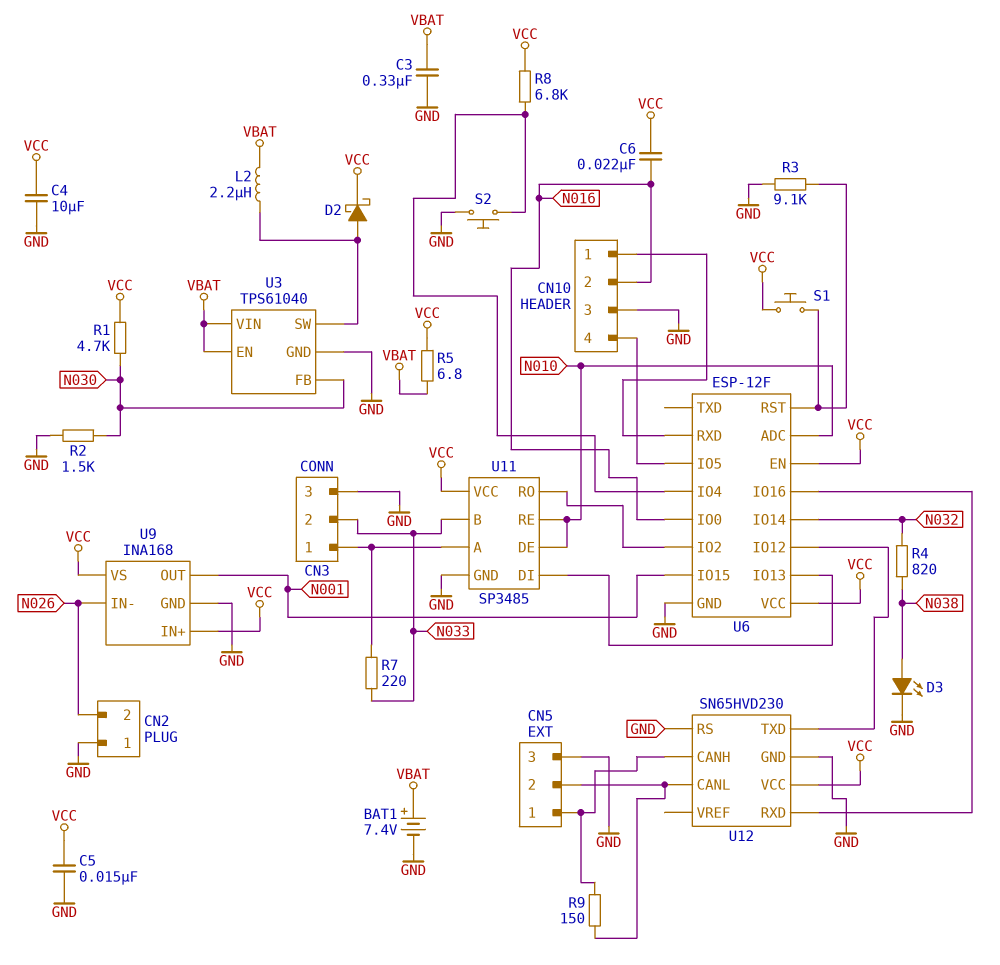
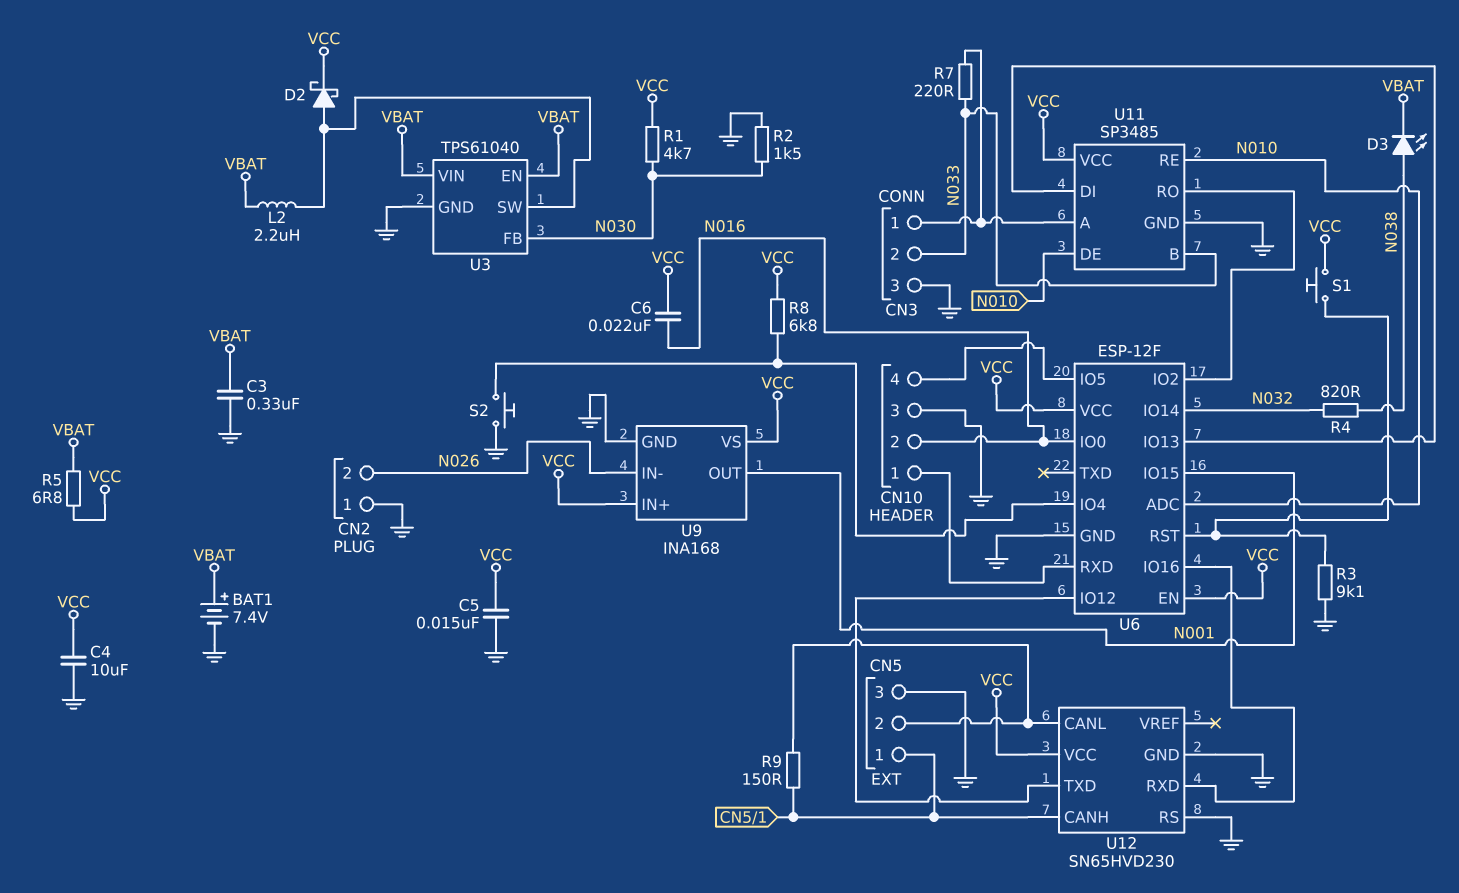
D3: LED (A N038, K GND) -> LED (A N038, K VBAT)

